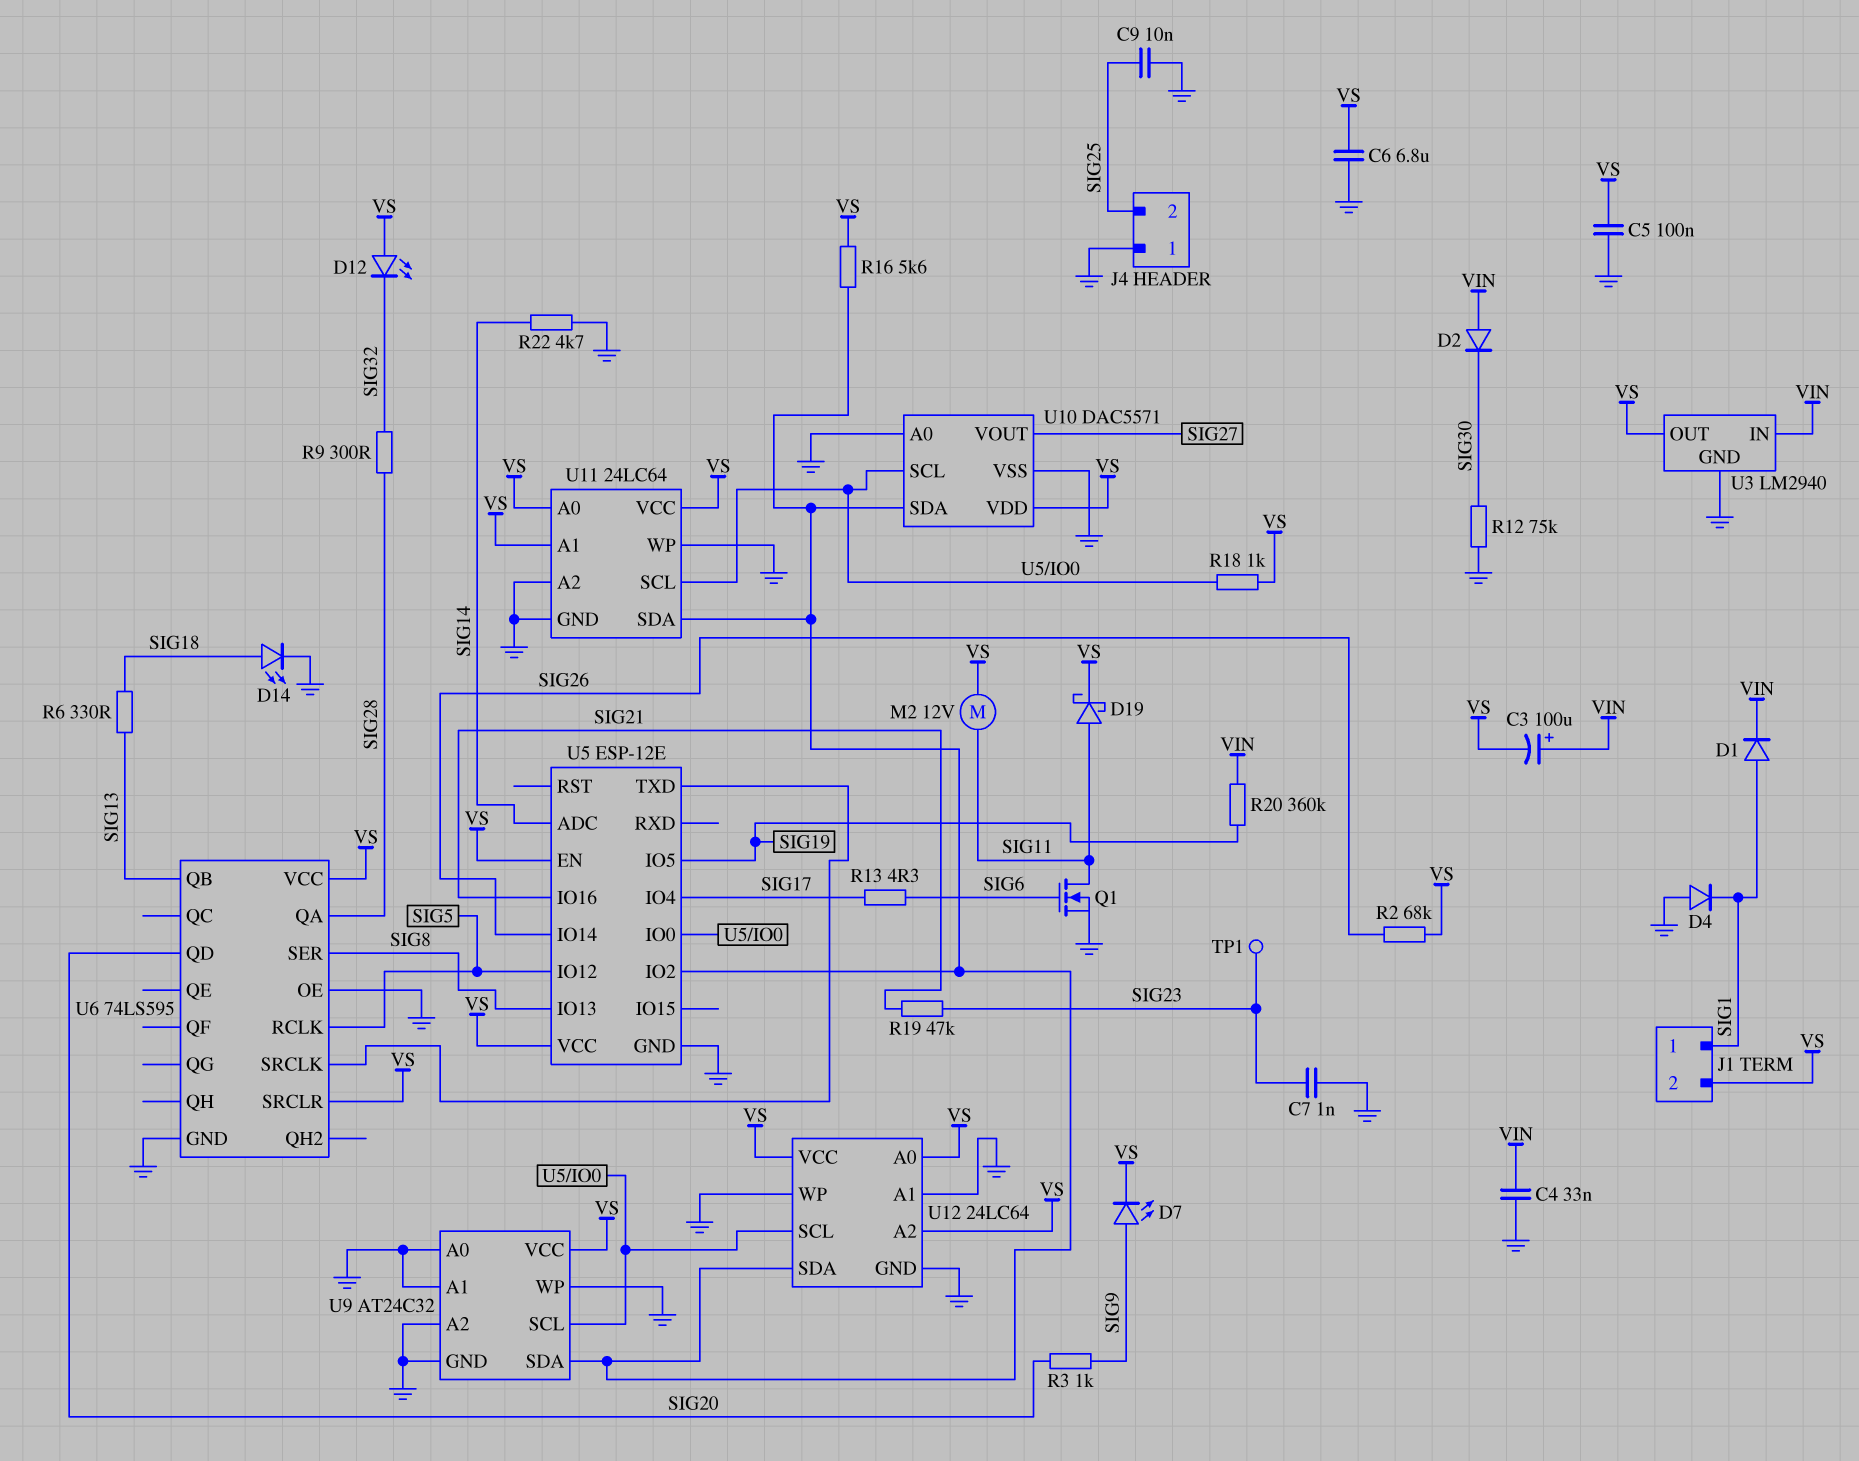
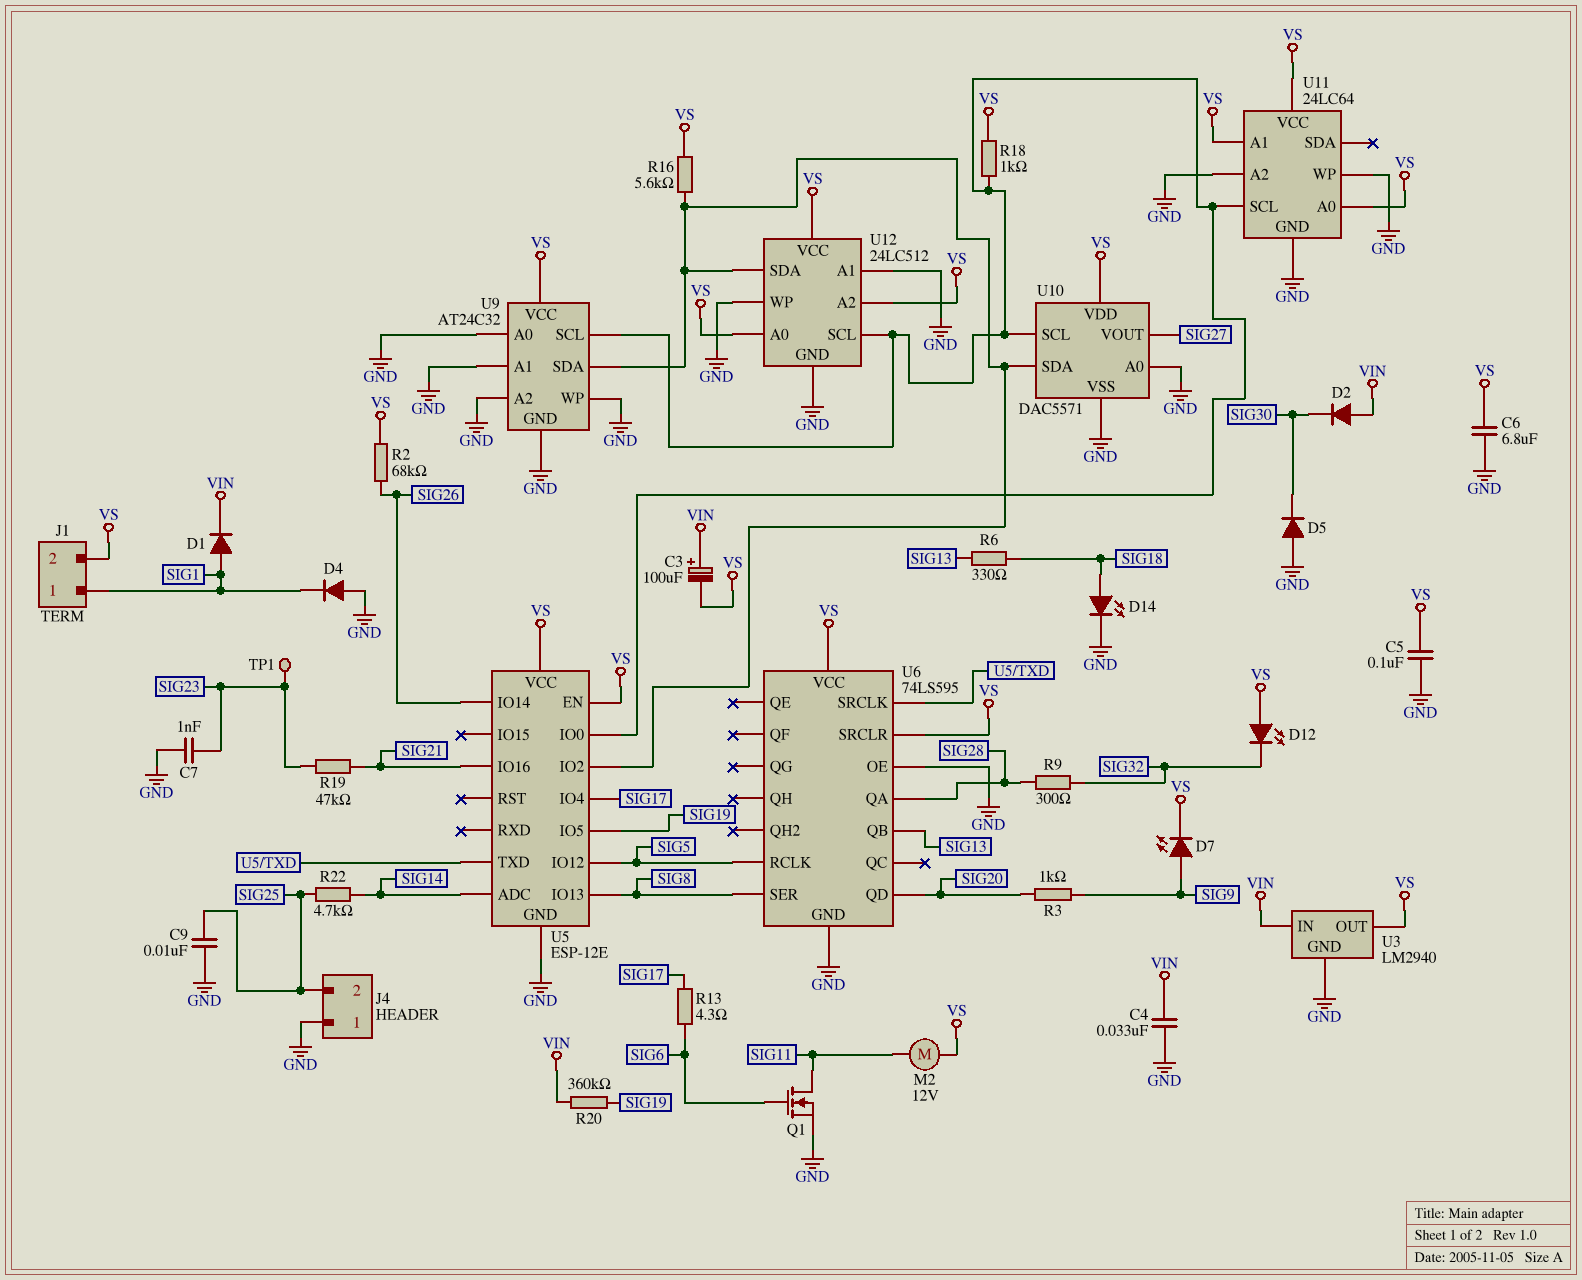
D5: none -> diode (A GND, K SIG30)
D19: schottky (A SIG11, K VS) -> none
R12: 75k (GND, SIG30) -> none
R22: 4.7k (GND, SIG14) -> 4.7k (SIG14, SIG25)
U11 pin SDA: U5/IO2 -> none
U12: 24LC64 -> 24LC512

